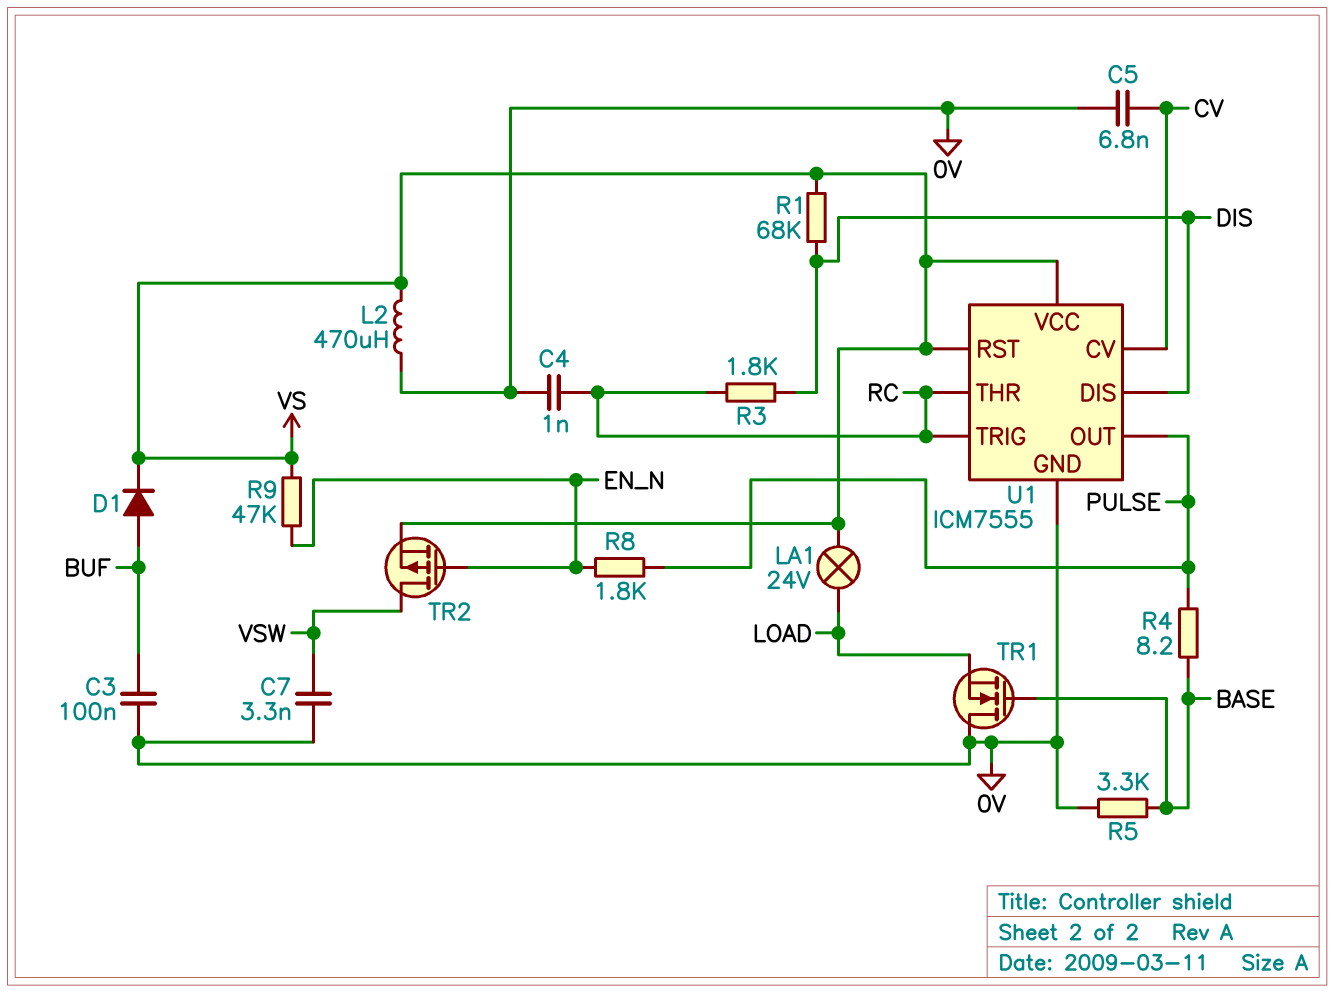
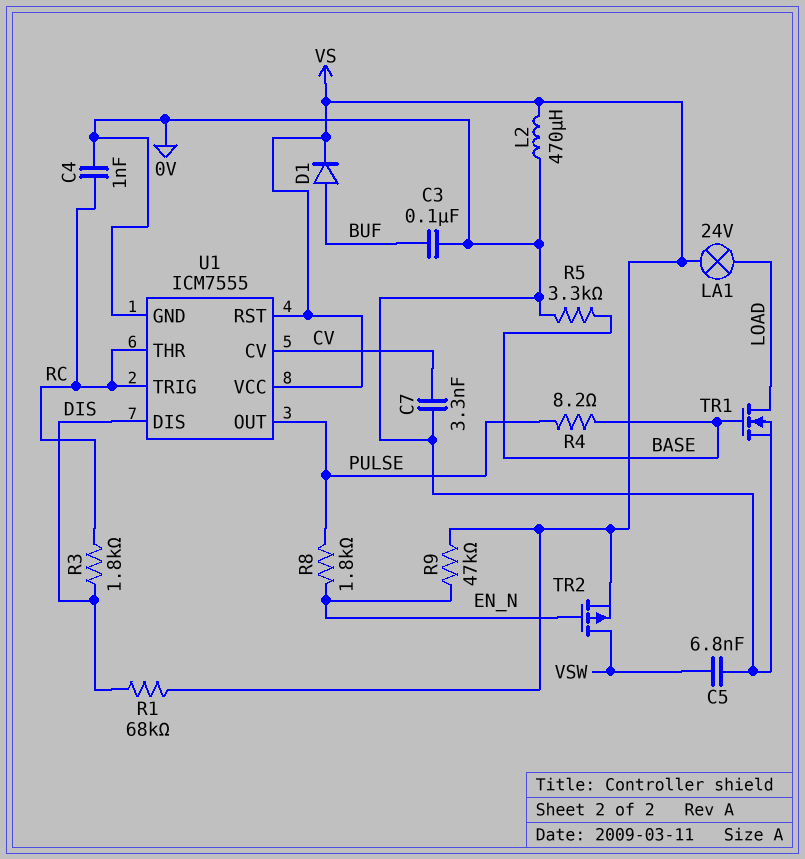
C5: 6.8nF (0V, CV) -> 6.8nF (0V, VSW)
C7: 3.3nF (0V, VSW) -> 3.3nF (0V, CV)
TR1: NMOS (G BASE, D 0V, S LOAD) -> NMOS (G BASE, D LOAD, S 0V)

